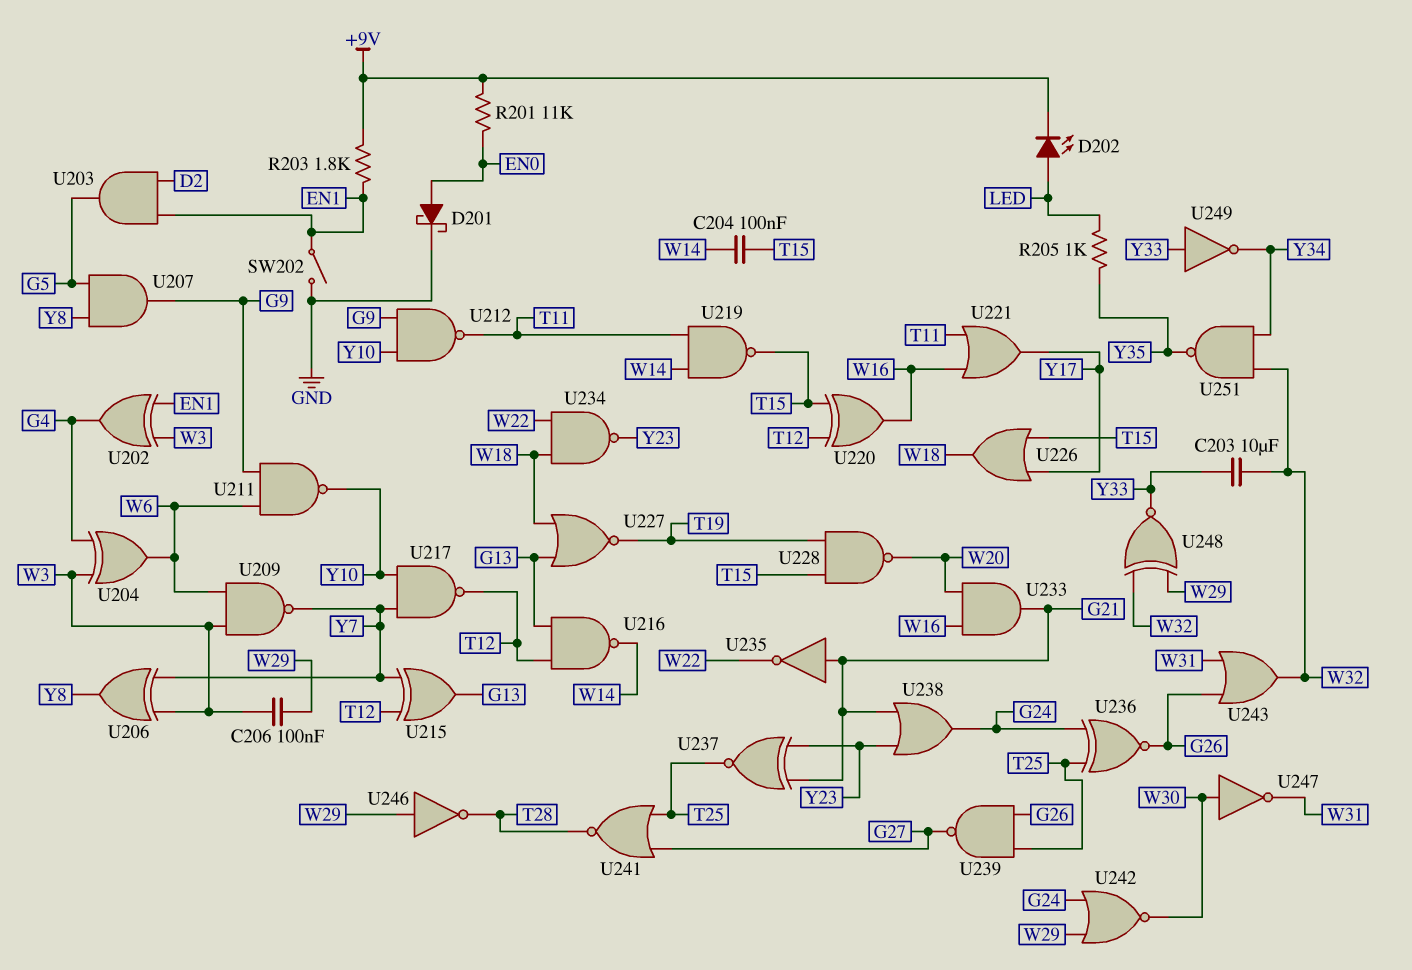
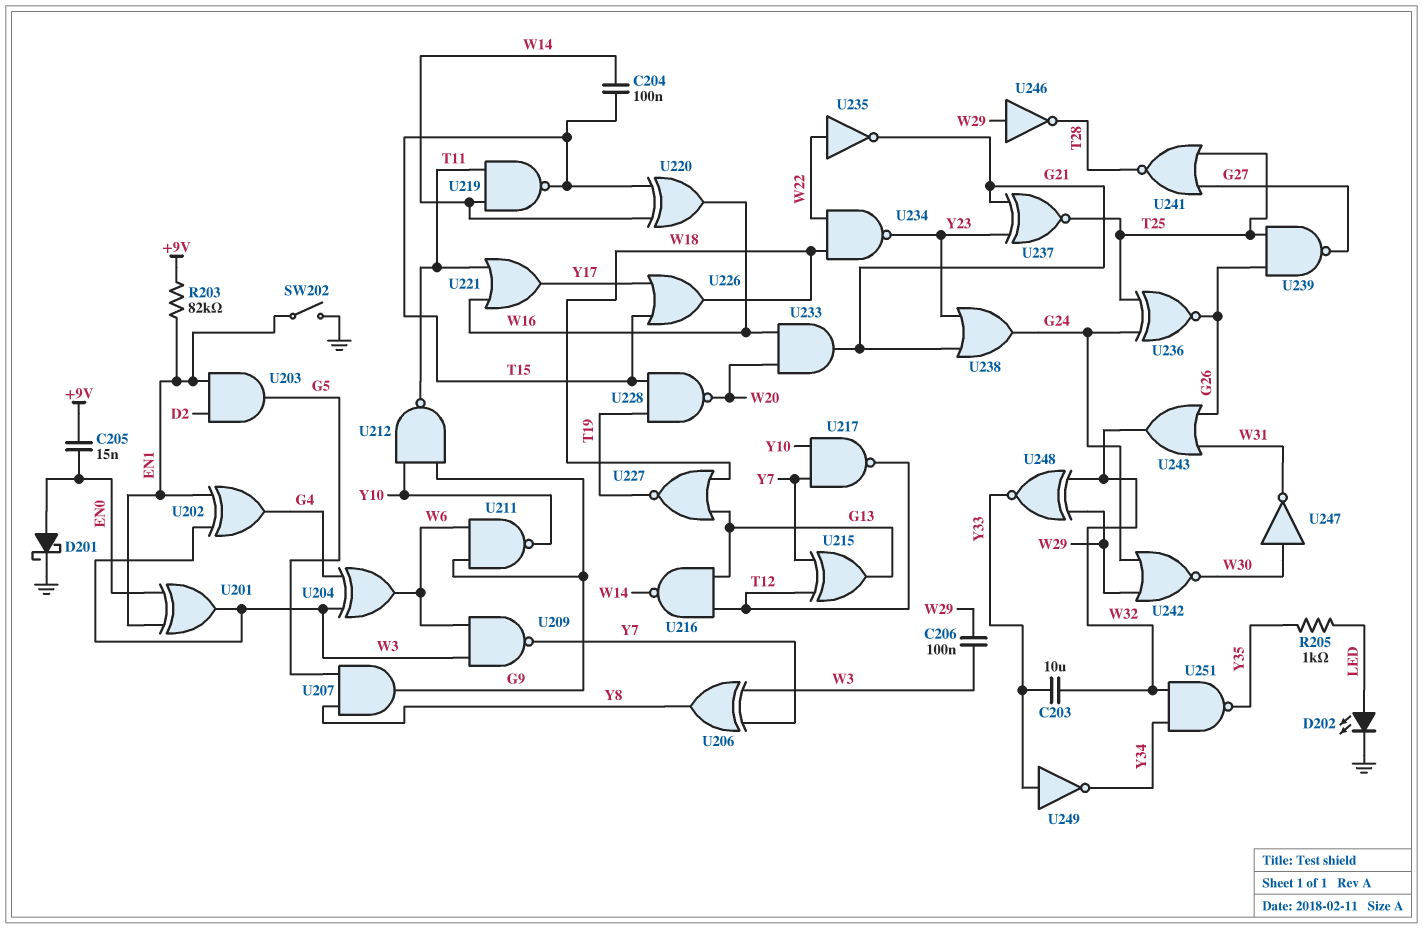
C205: none -> 15nF (+9V, EN0)
D202: LED (A LED, K +9V) -> LED (A LED, K GND)
R201: 11k (+9V, EN0) -> none
R203: 1.8k (+9V, EN1) -> 82k (+9V, EN1)
U201: none -> XOR (in EN0, in EN1, out W3)
U220: XOR (in T12, in T15, out W16) -> XOR (in T15, in W14, out W16)
U235: NOT (in G21, out W22) -> NOT (in W22, out G21)

